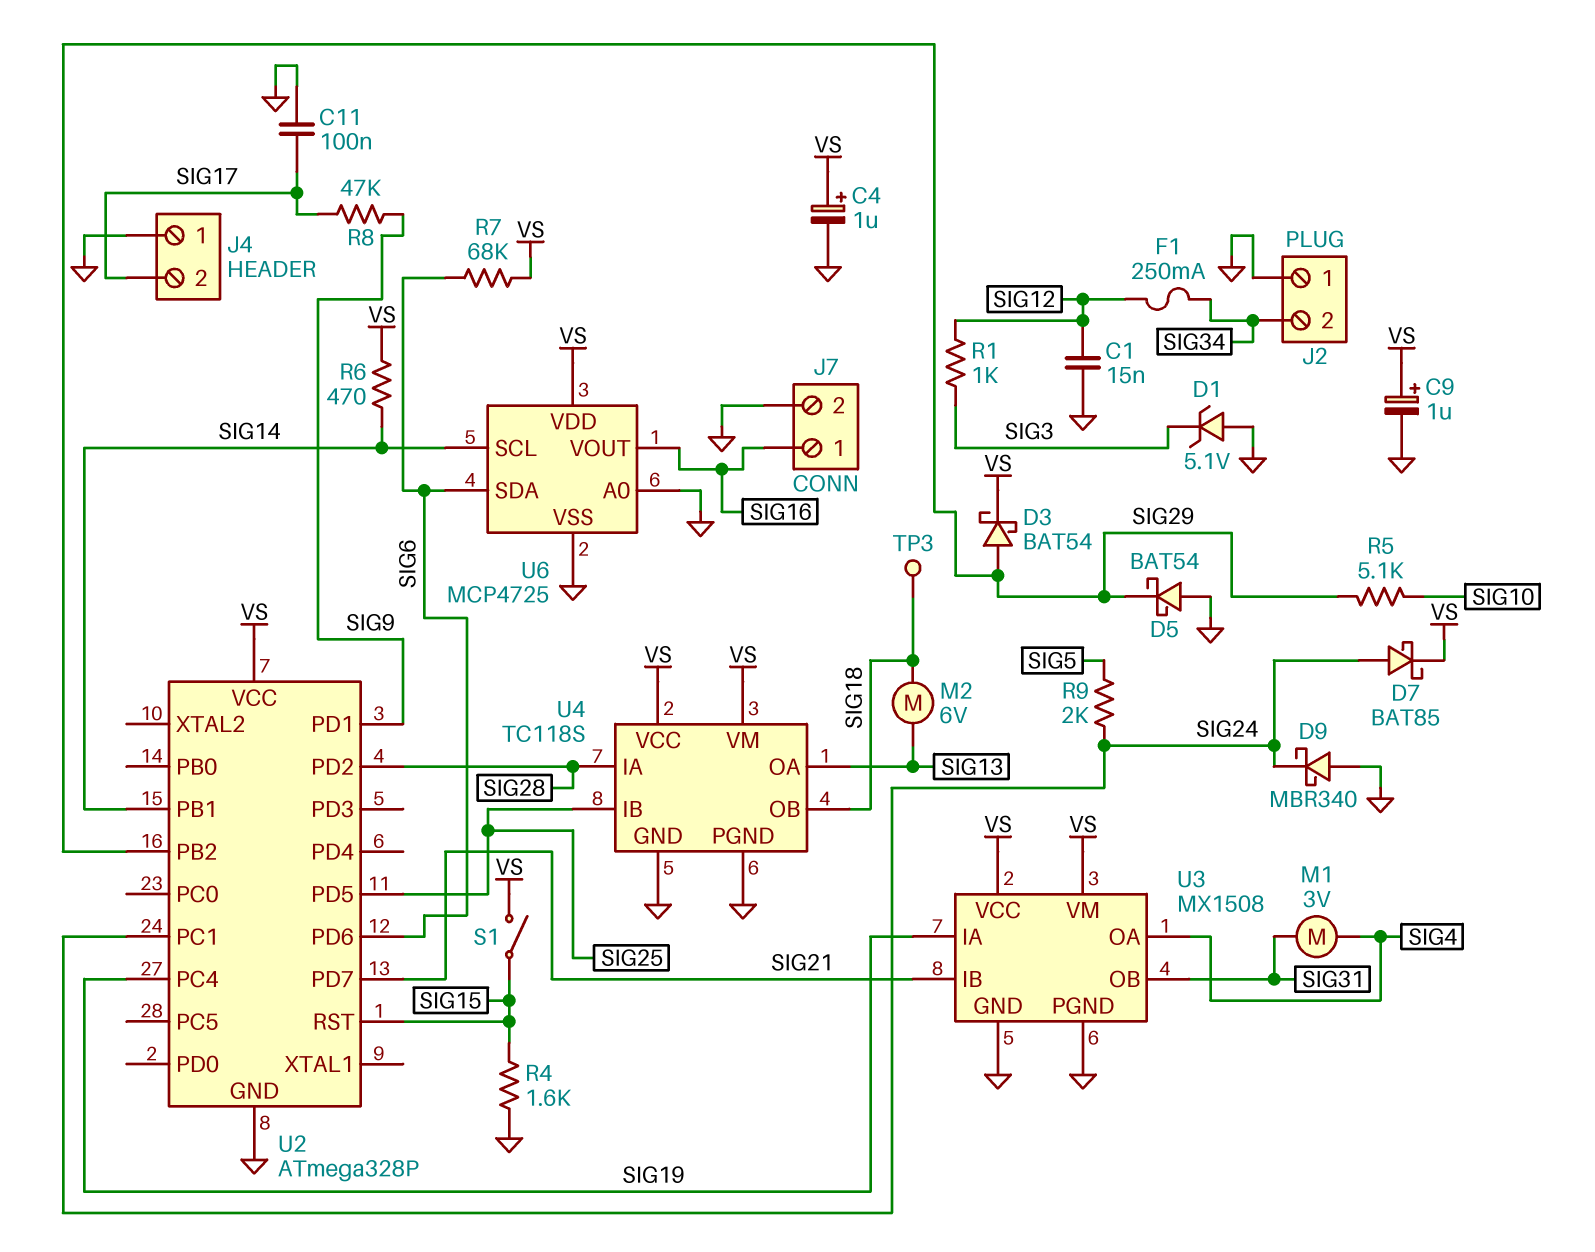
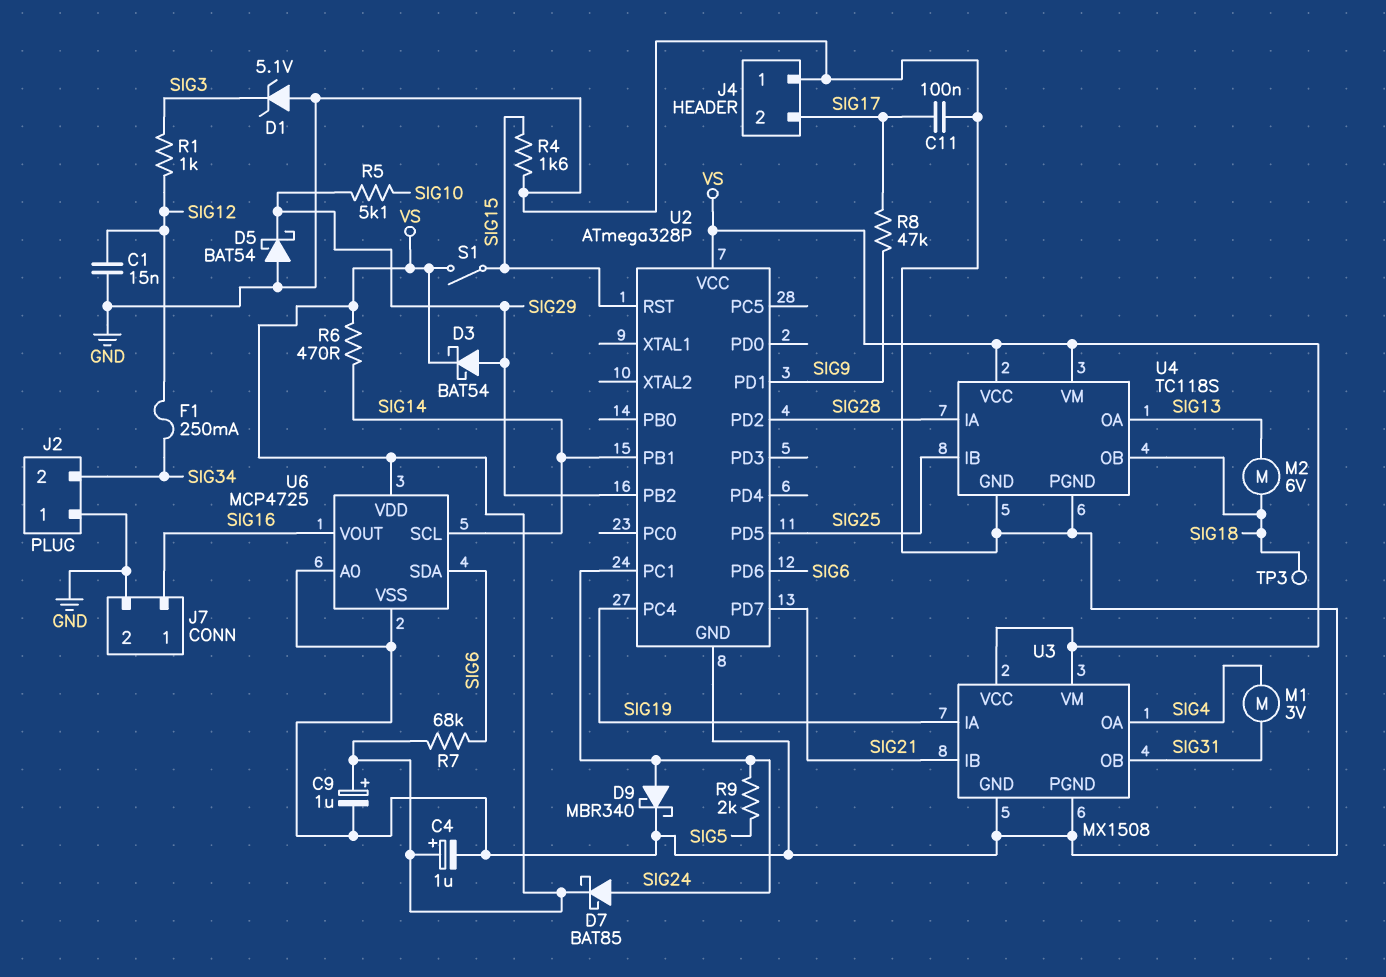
D9: schottky MBR340 (A GND, K SIG24) -> schottky MBR340 (A SIG24, K GND)

